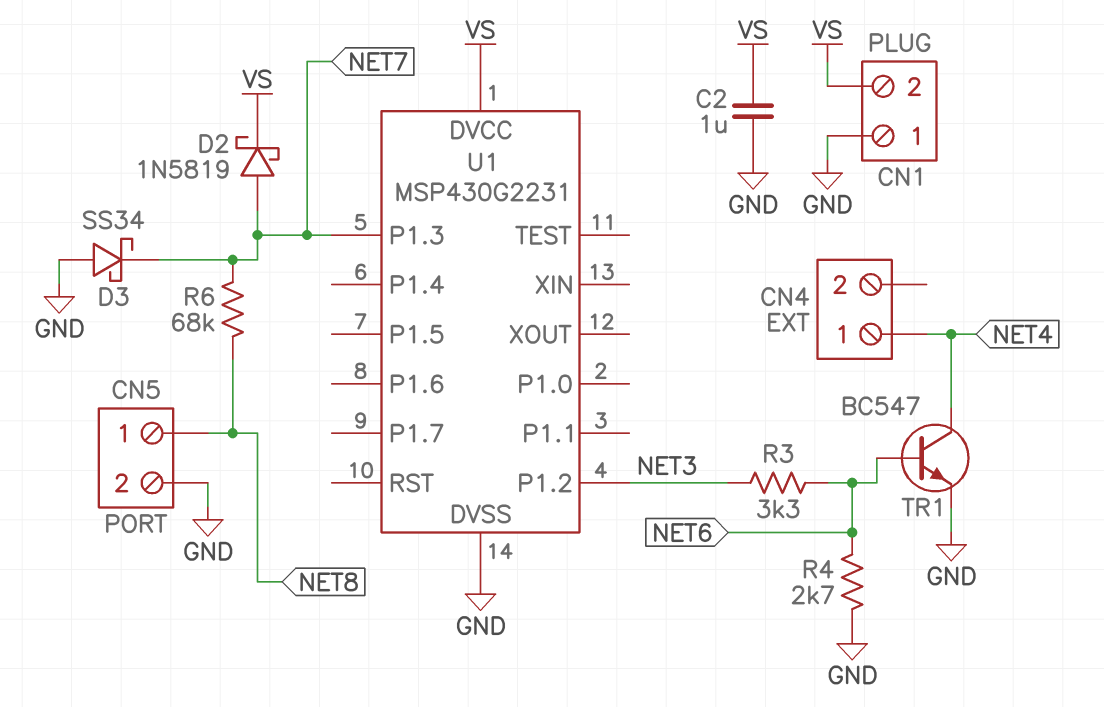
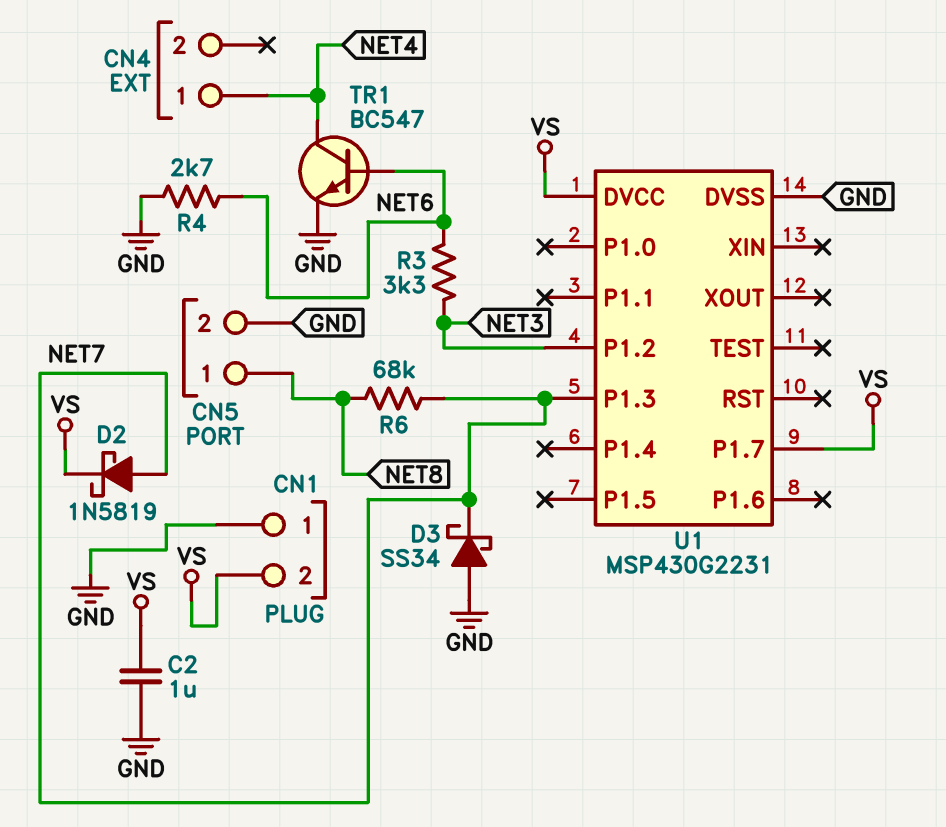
U1 pin P1.7: none -> VS

